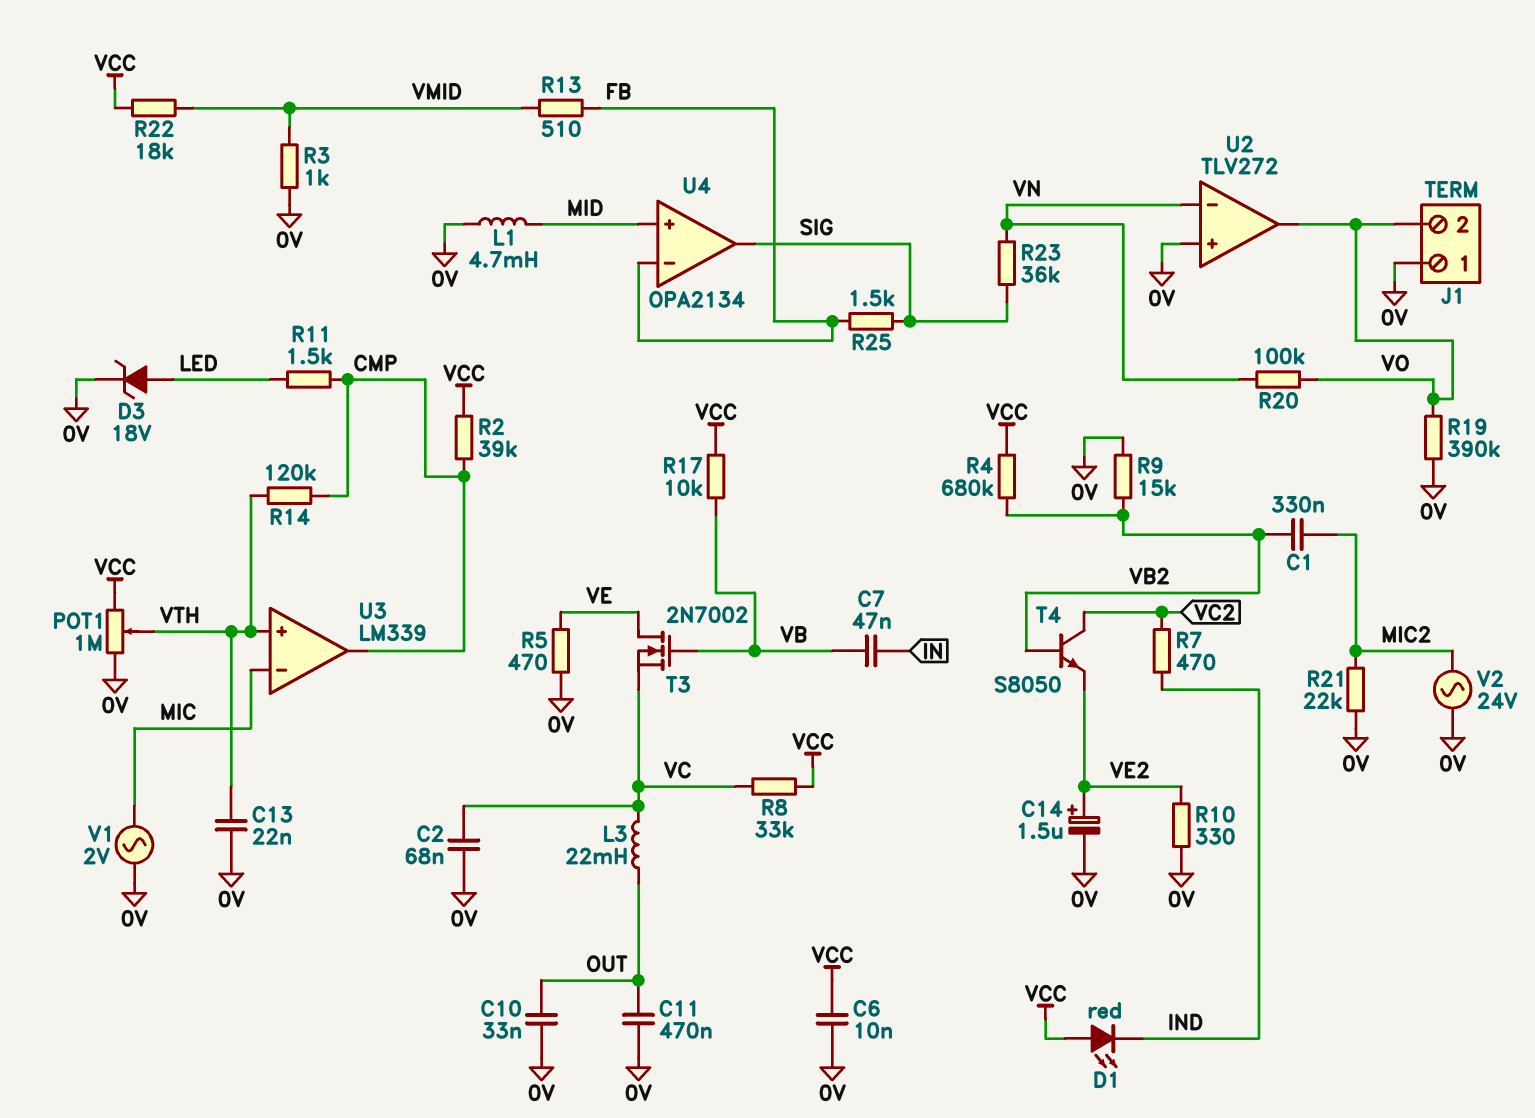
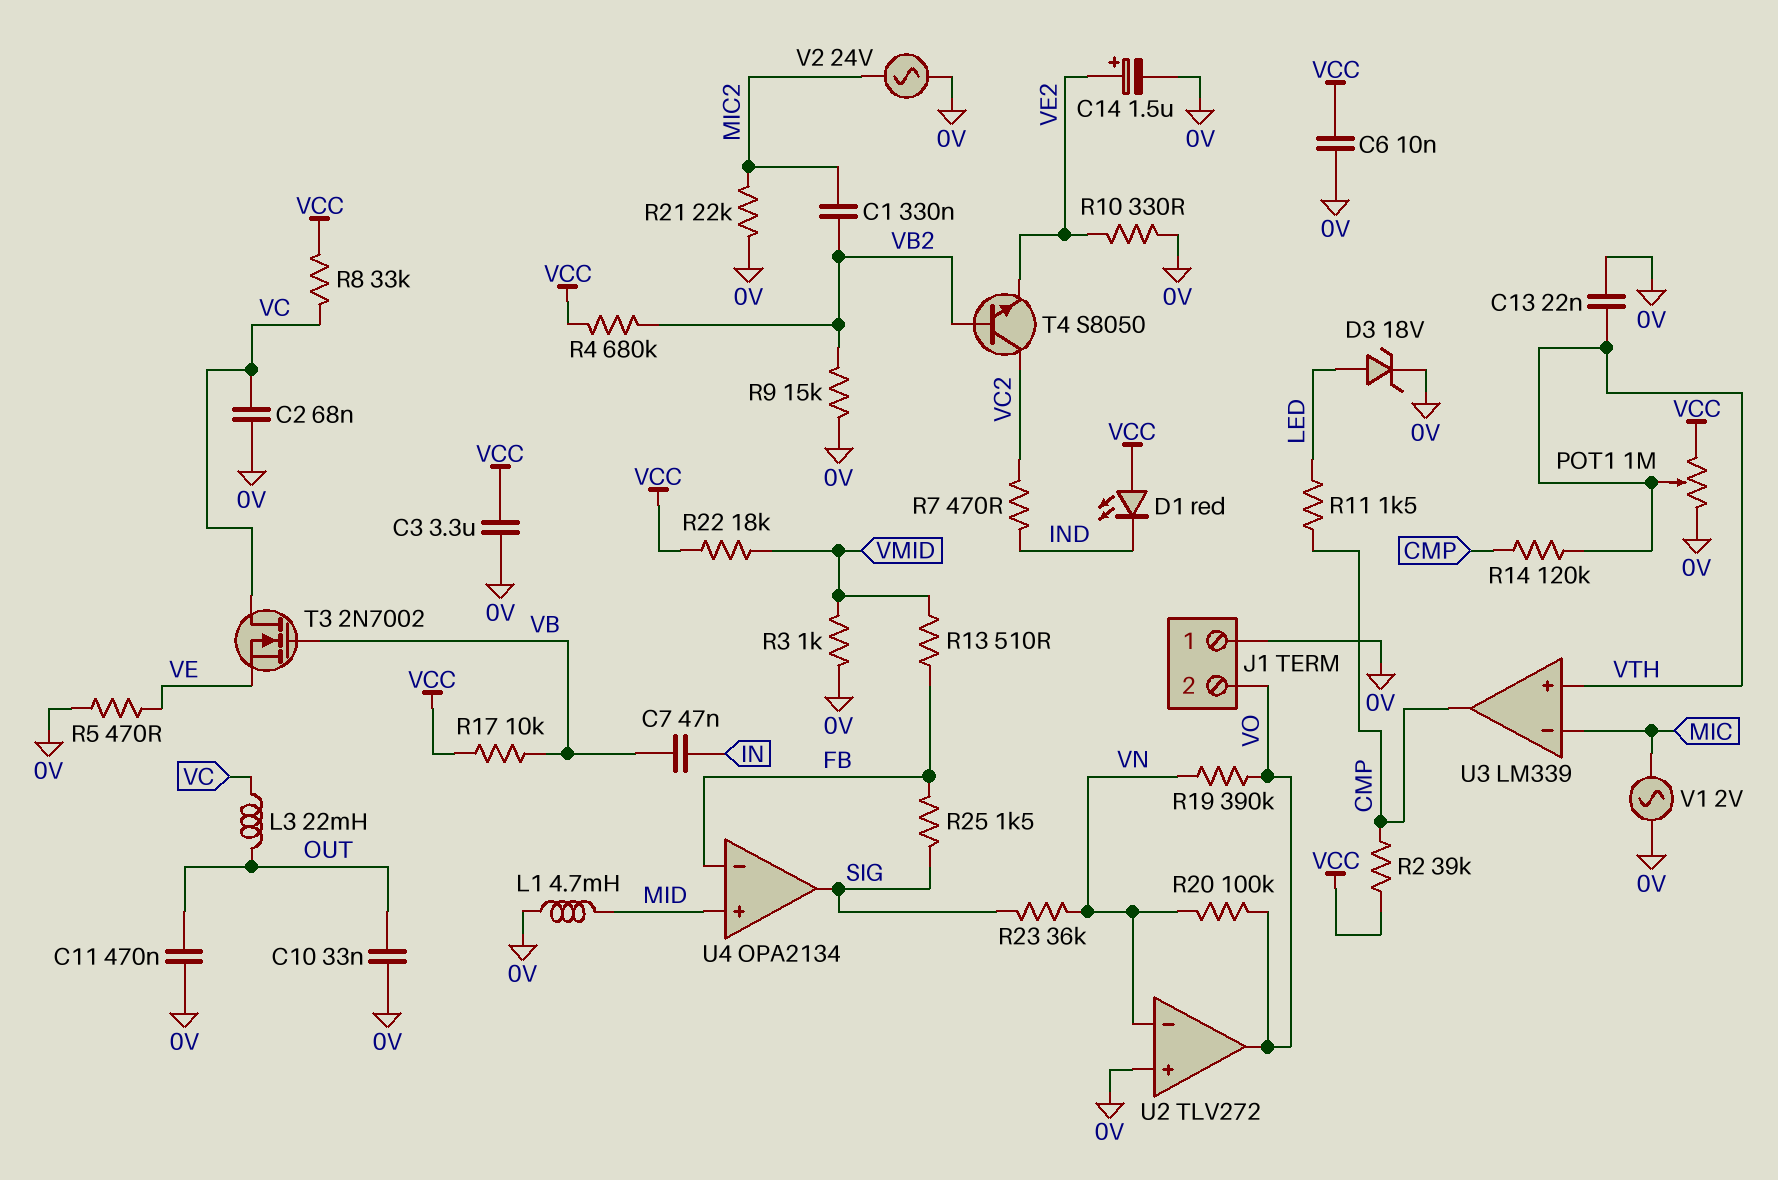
C3: none -> 3.3uF (0V, VCC)
R19: 390k (0V, VO) -> 390k (VN, VO)
T3: NMOS 2N7002 (G VB, D VE, S VC) -> NMOS 2N7002 (G VB, D VC, S VE)

